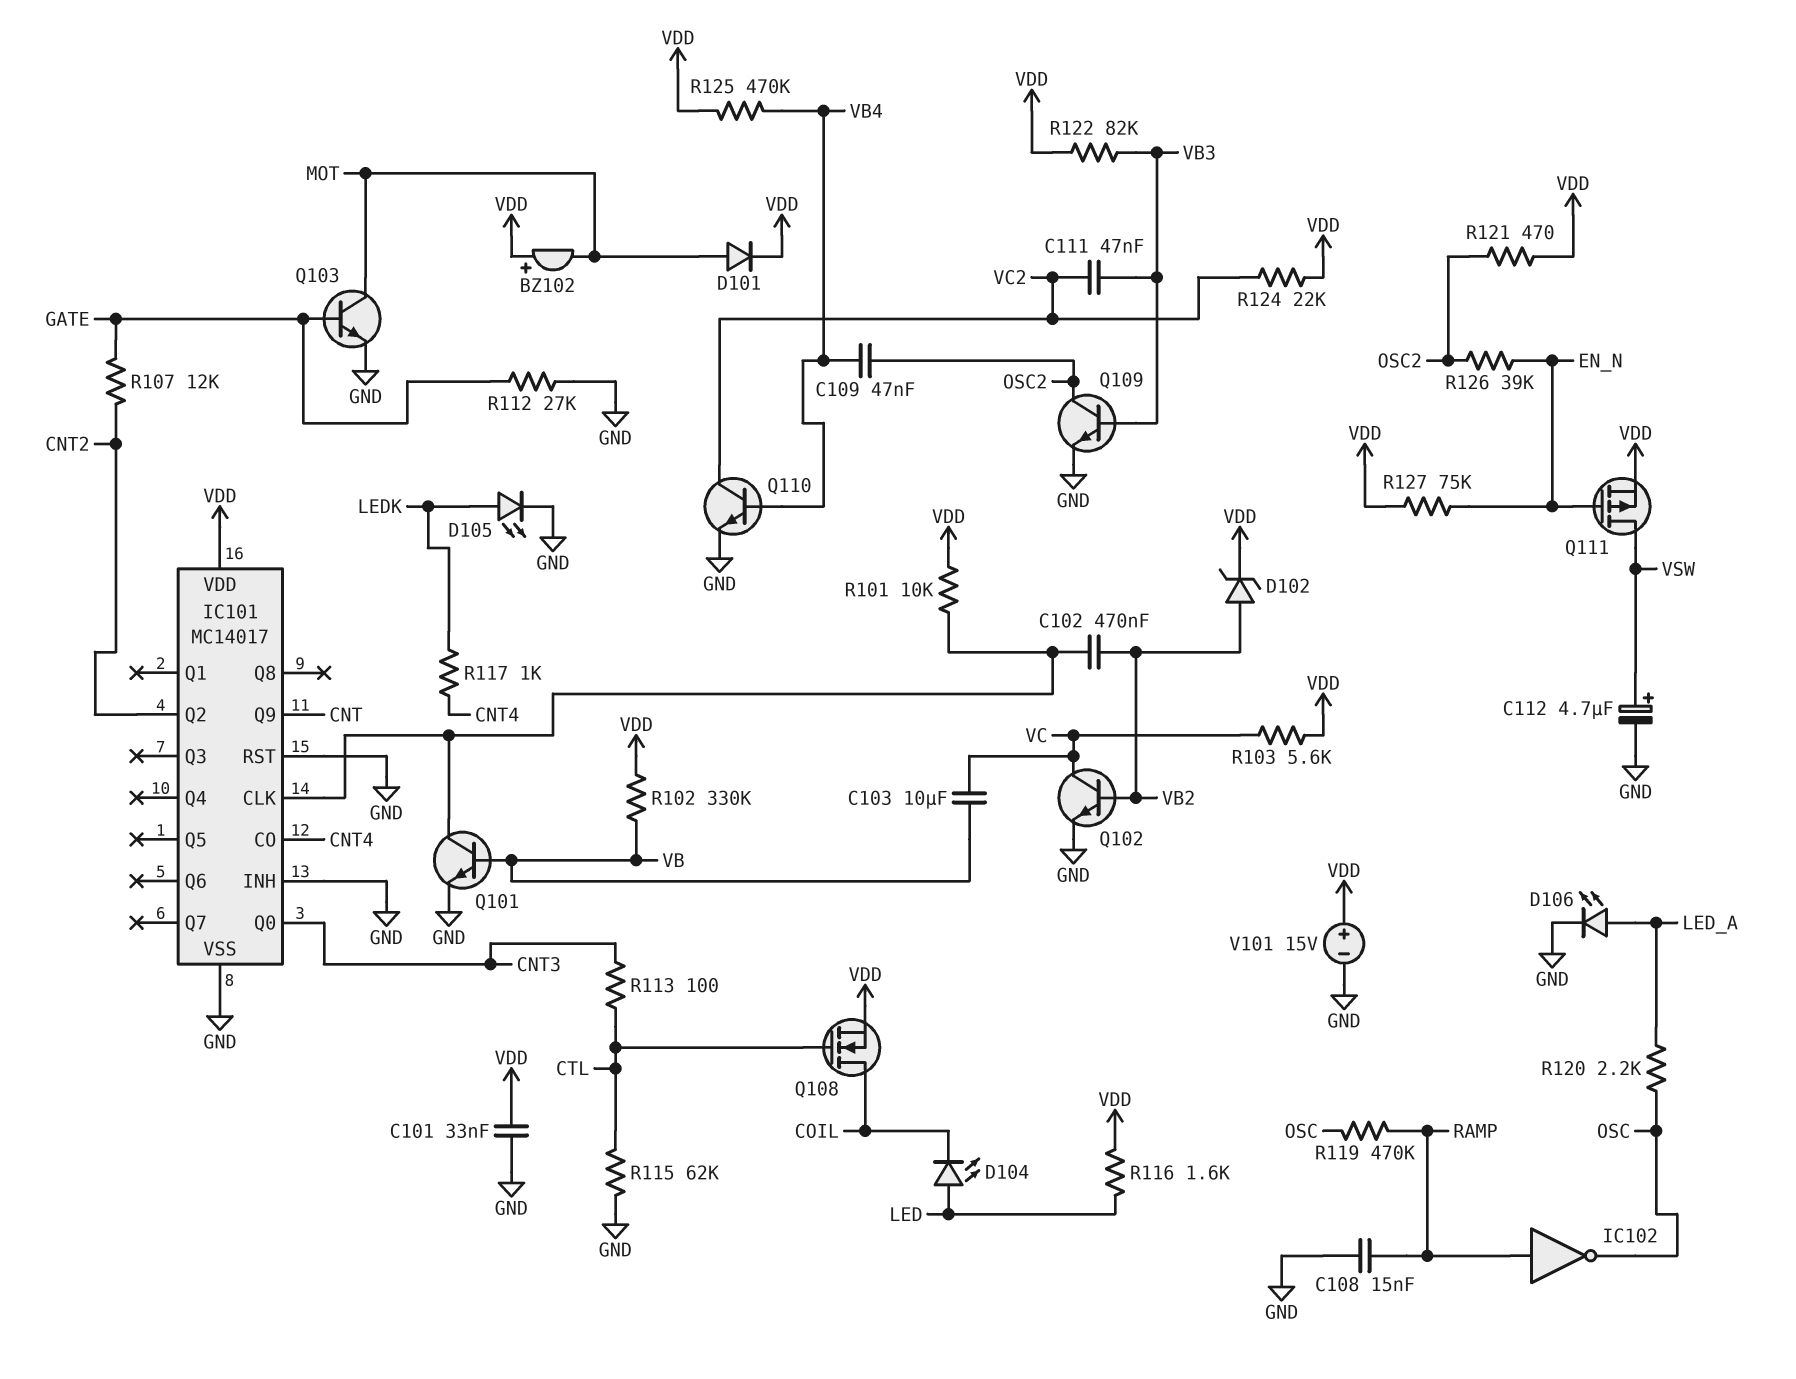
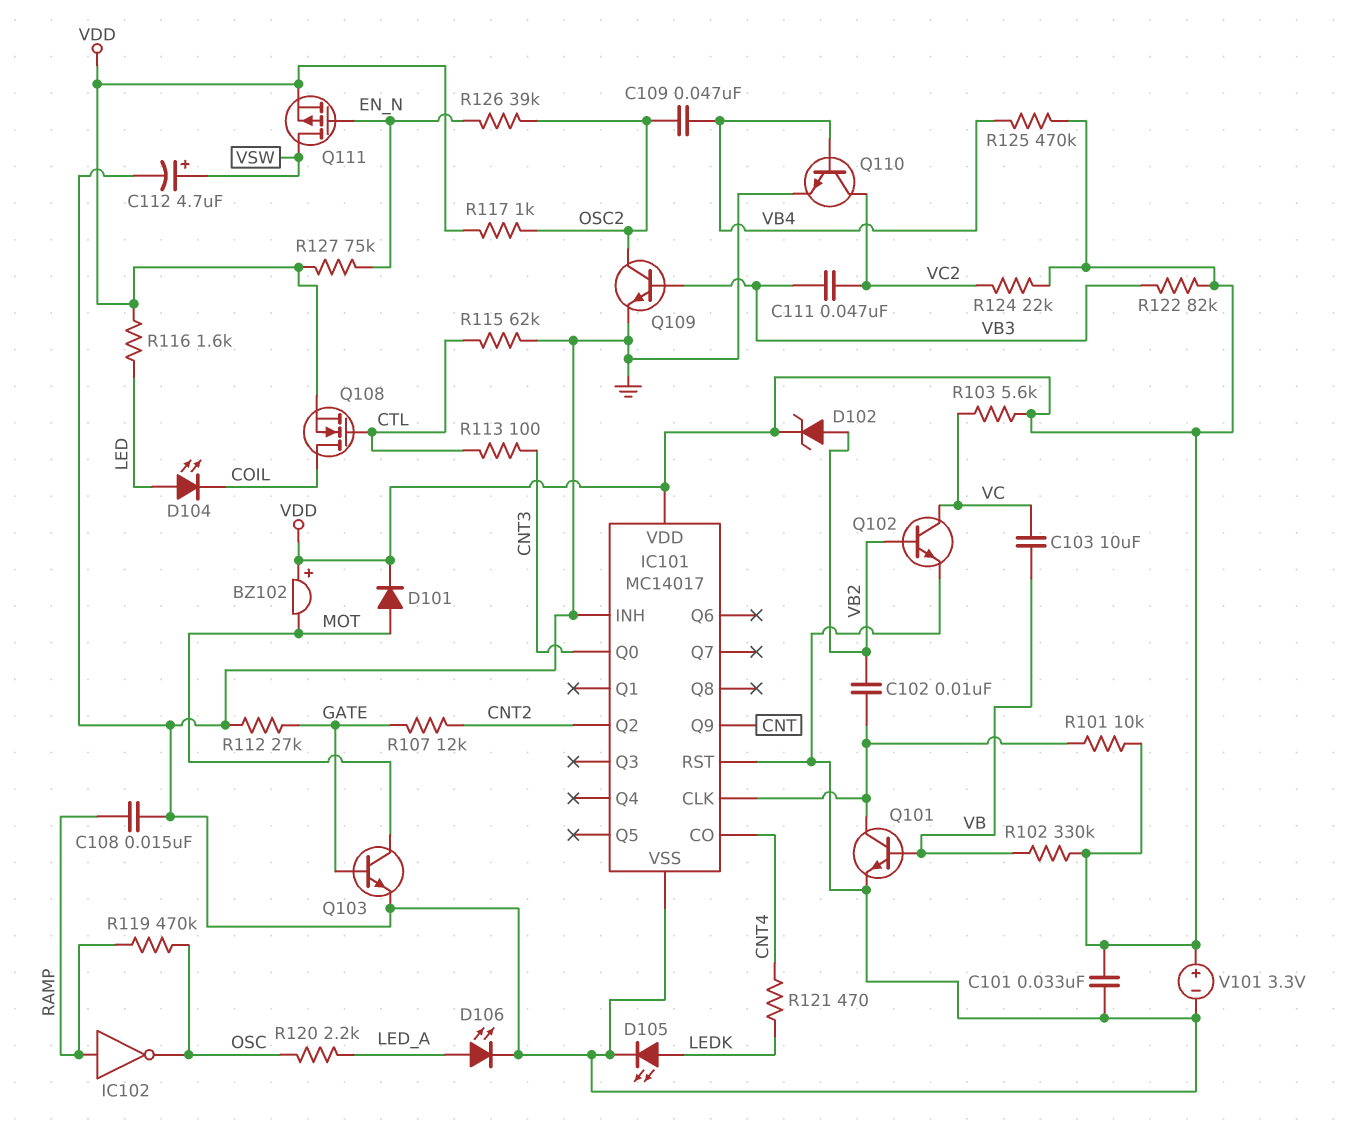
C102: 470nF (IC101/CLK, VB2) -> 10nF (IC101/CLK, VB2)
R117: 1k (CNT4, LEDK) -> 1k (OSC2, VDD)
R121: 470 (OSC2, VDD) -> 470 (CNT4, LEDK)
V101: 15V (plus VDD, minus GND) -> 3.3V (plus VDD, minus GND)

